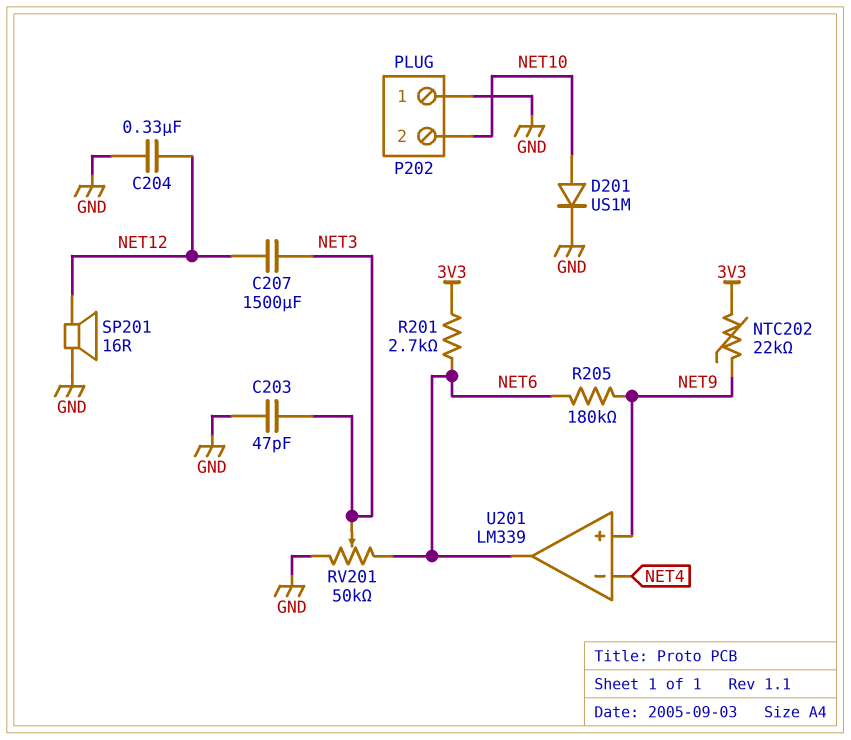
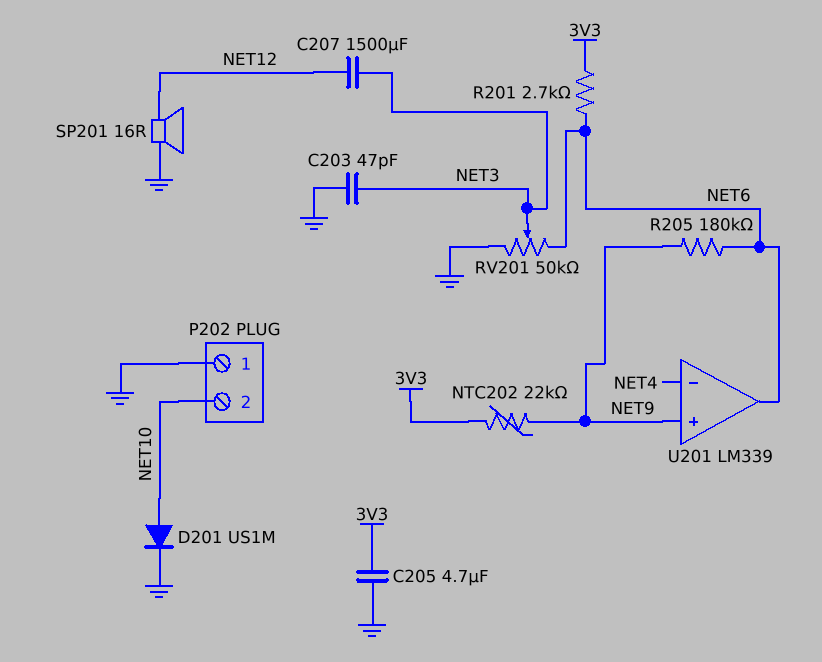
C204: 330nF (GND, NET12) -> none
C205: none -> 4.7uF (3V3, GND)

